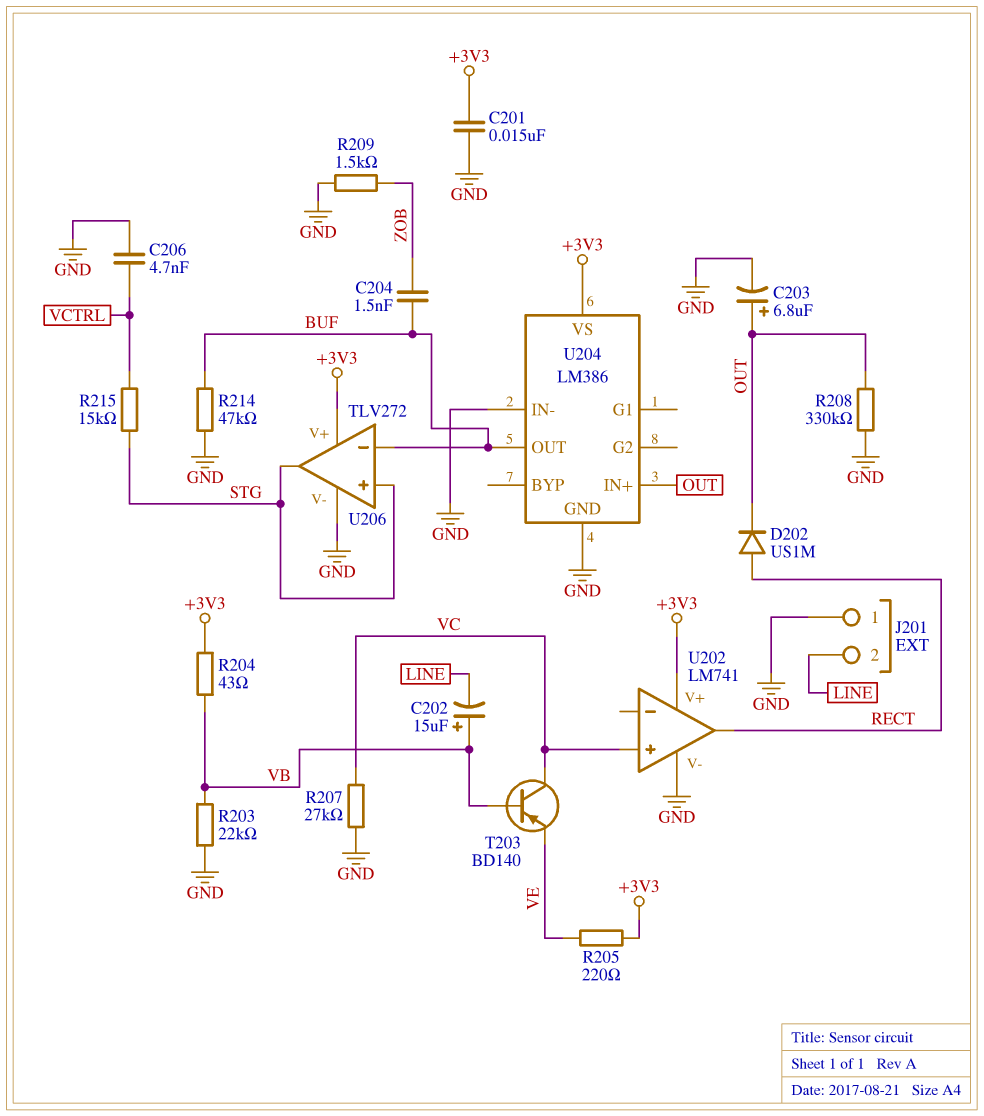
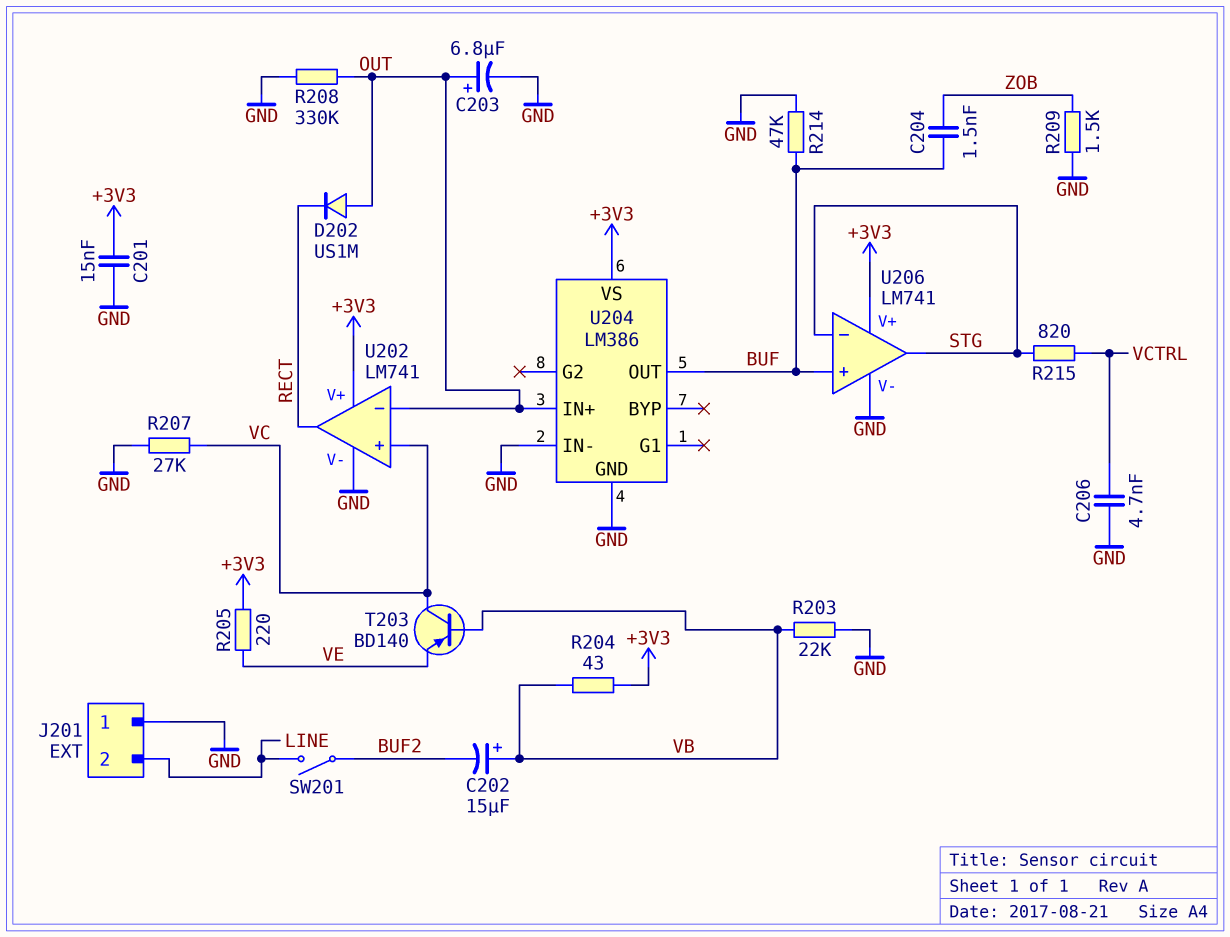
C202: 15uF (plus VB, minus LINE) -> 15uF (plus VB, minus BUF2)
D202: diode US1M (A RECT, K OUT) -> diode US1M (A OUT, K RECT)
R215: 15k (STG, VCTRL) -> 820 (STG, VCTRL)
SW201: none -> switch (BUF2, LINE)
U202 pin in-: none -> OUT
U206: TLV272 -> LM741
U206 pin in+: STG -> BUF
U206 pin in-: BUF -> STG

